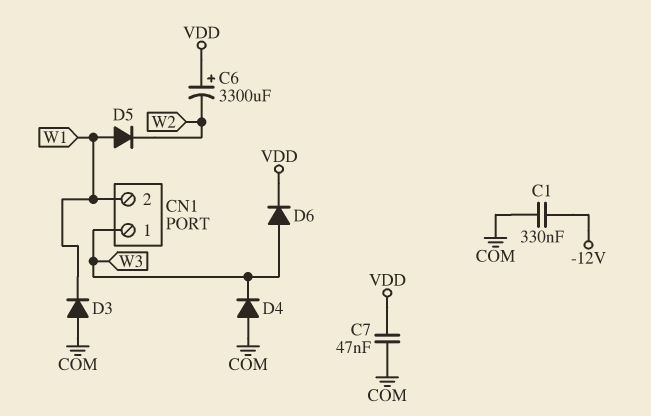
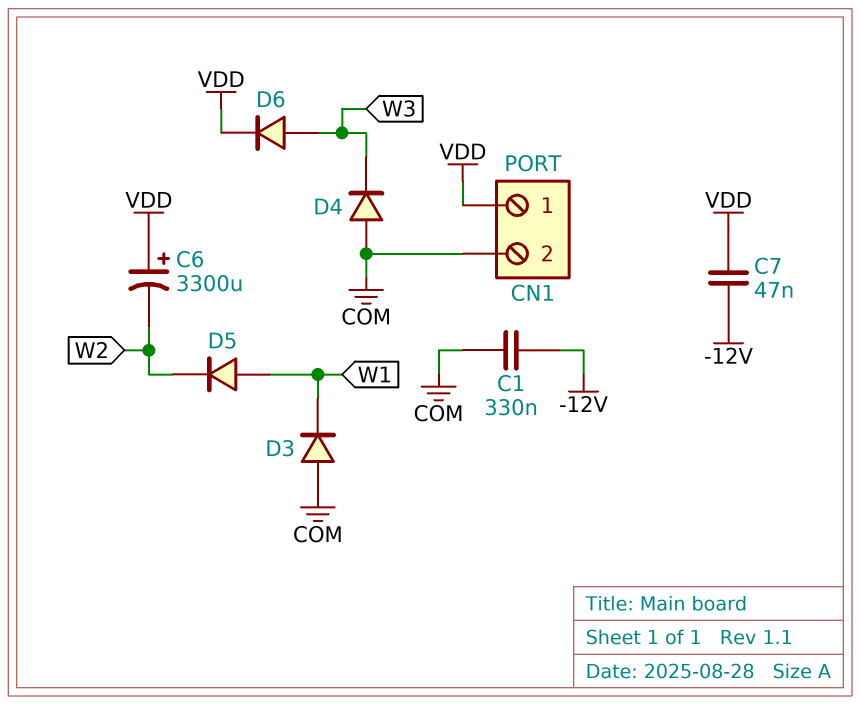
C7: 47nF (COM, VDD) -> 47nF (-12V, VDD)
CN1 pin 1: W3 -> VDD
CN1 pin 2: W1 -> COM

